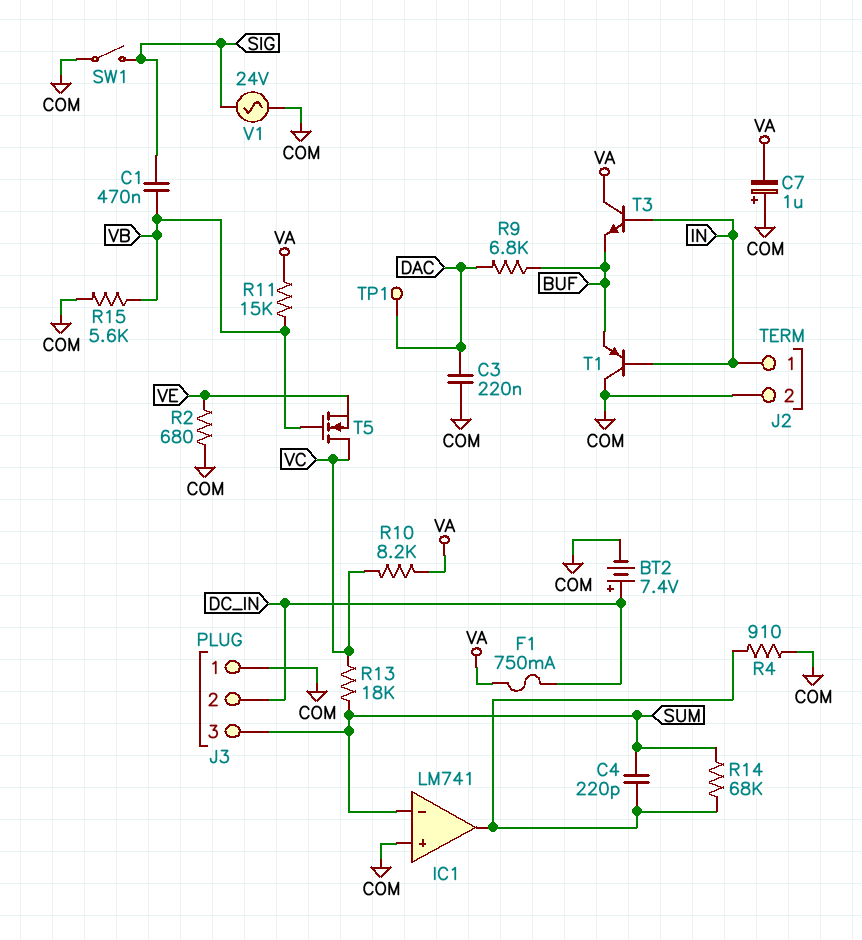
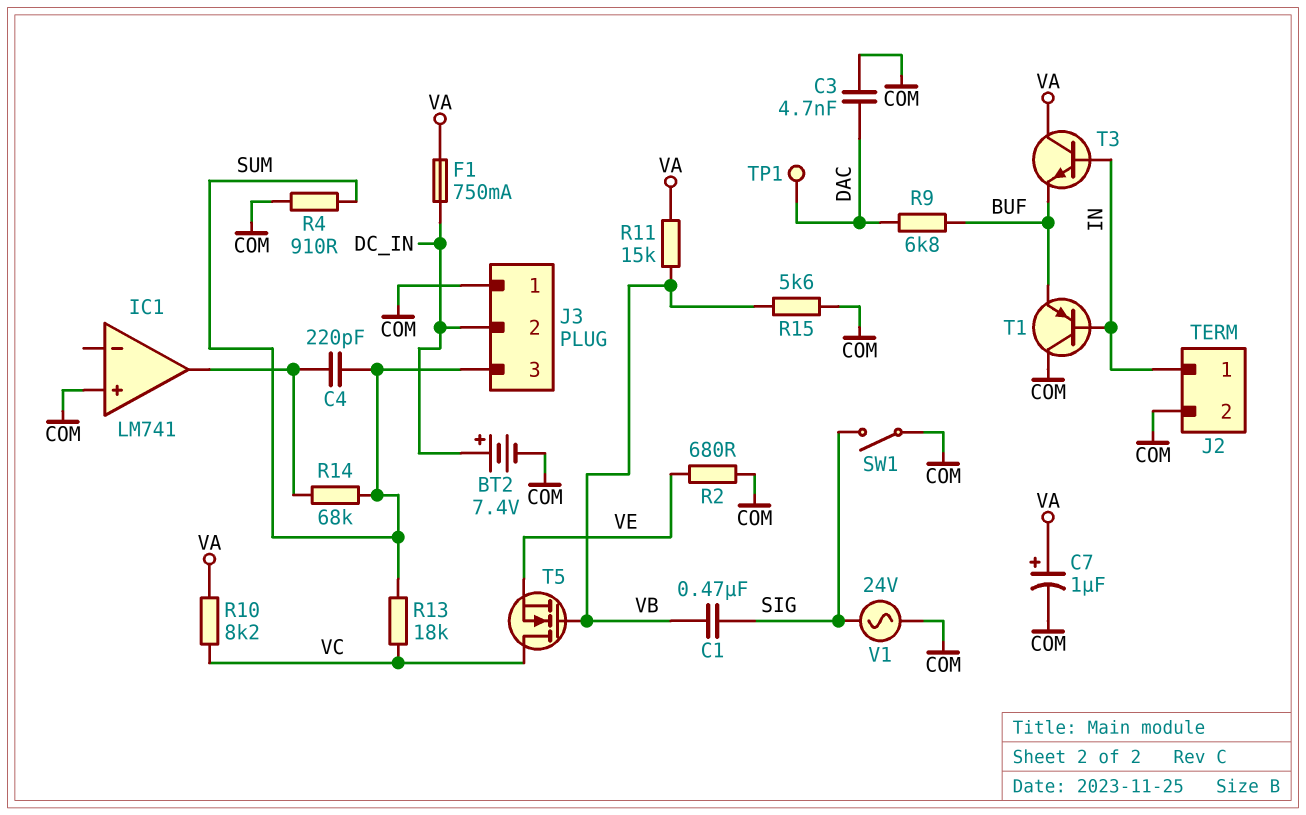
C3: 220nF (COM, DAC) -> 4.7nF (COM, DAC)
C7: 1uF (plus COM, minus VA) -> 1uF (plus VA, minus COM)
IC1 pin in-: SUM -> none
R4: 910 (COM, IC1/out) -> 910 (COM, SUM)

